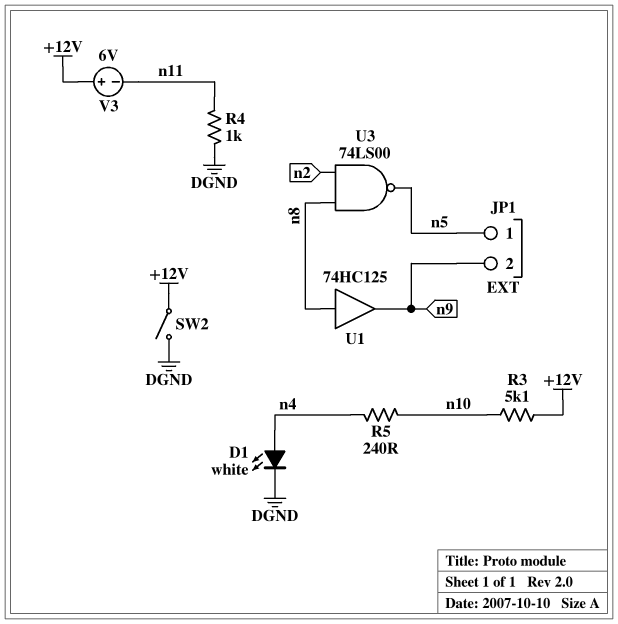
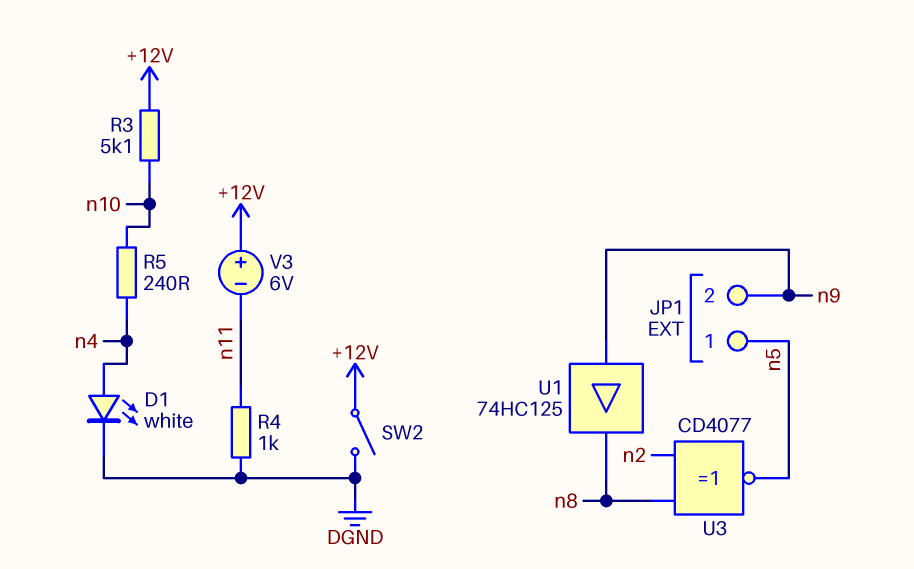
U1: buffer 74HC125 (in n8, out n9) -> buffer 74HC125 (in n9, out n8)
U3: NAND 74LS00 (in n2, in n8, out n5) -> XNOR CD4077 (in n2, in n8, out n5)

